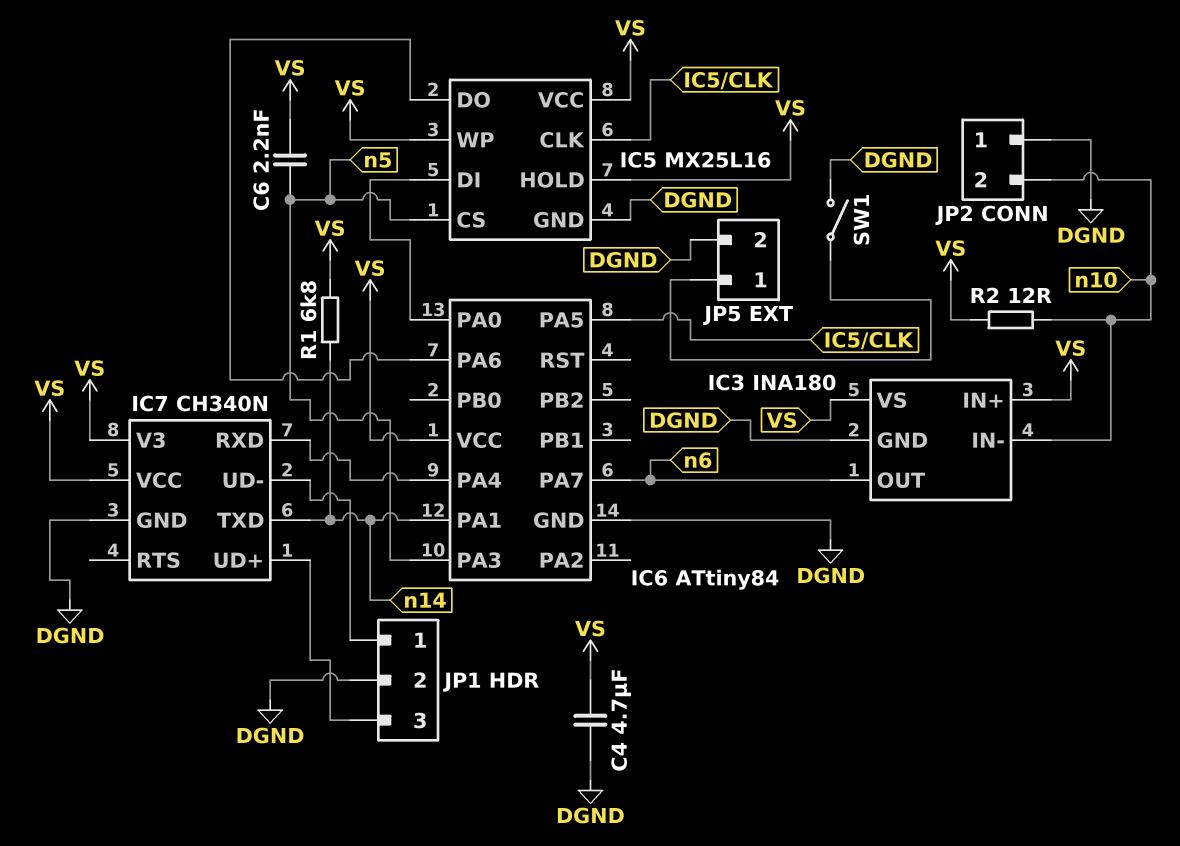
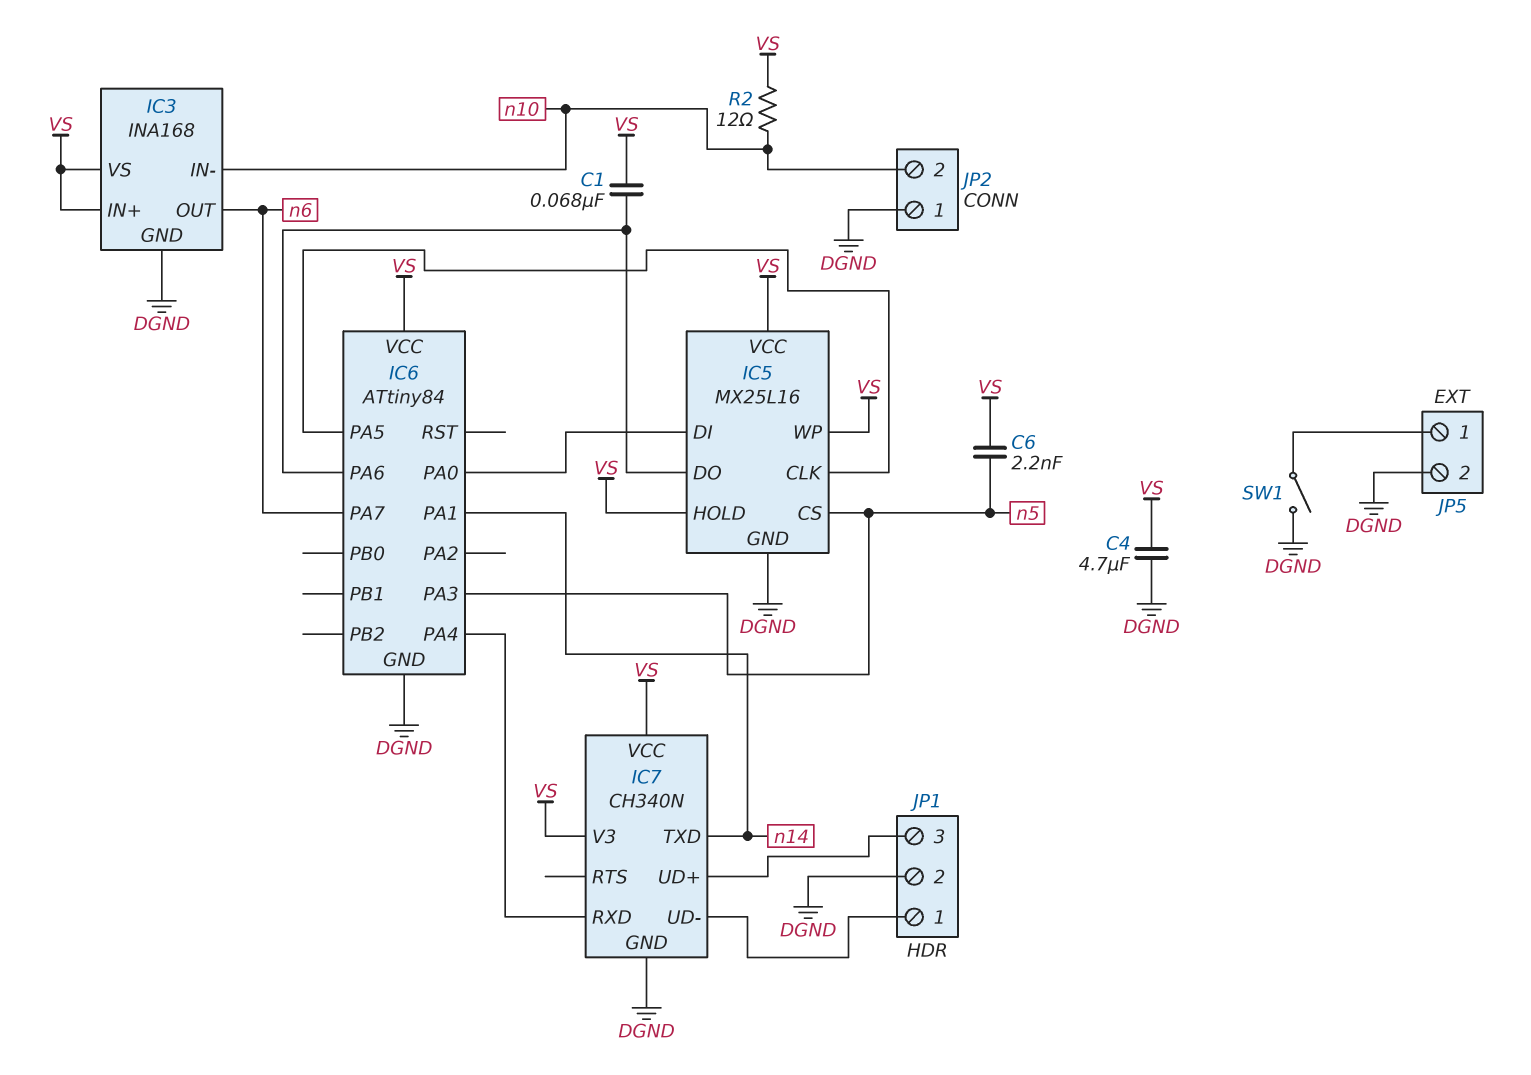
C1: none -> 68nF (IC5/DO, VS)
IC3: INA180 -> INA168
R1: 6.8k (VS, n14) -> none

